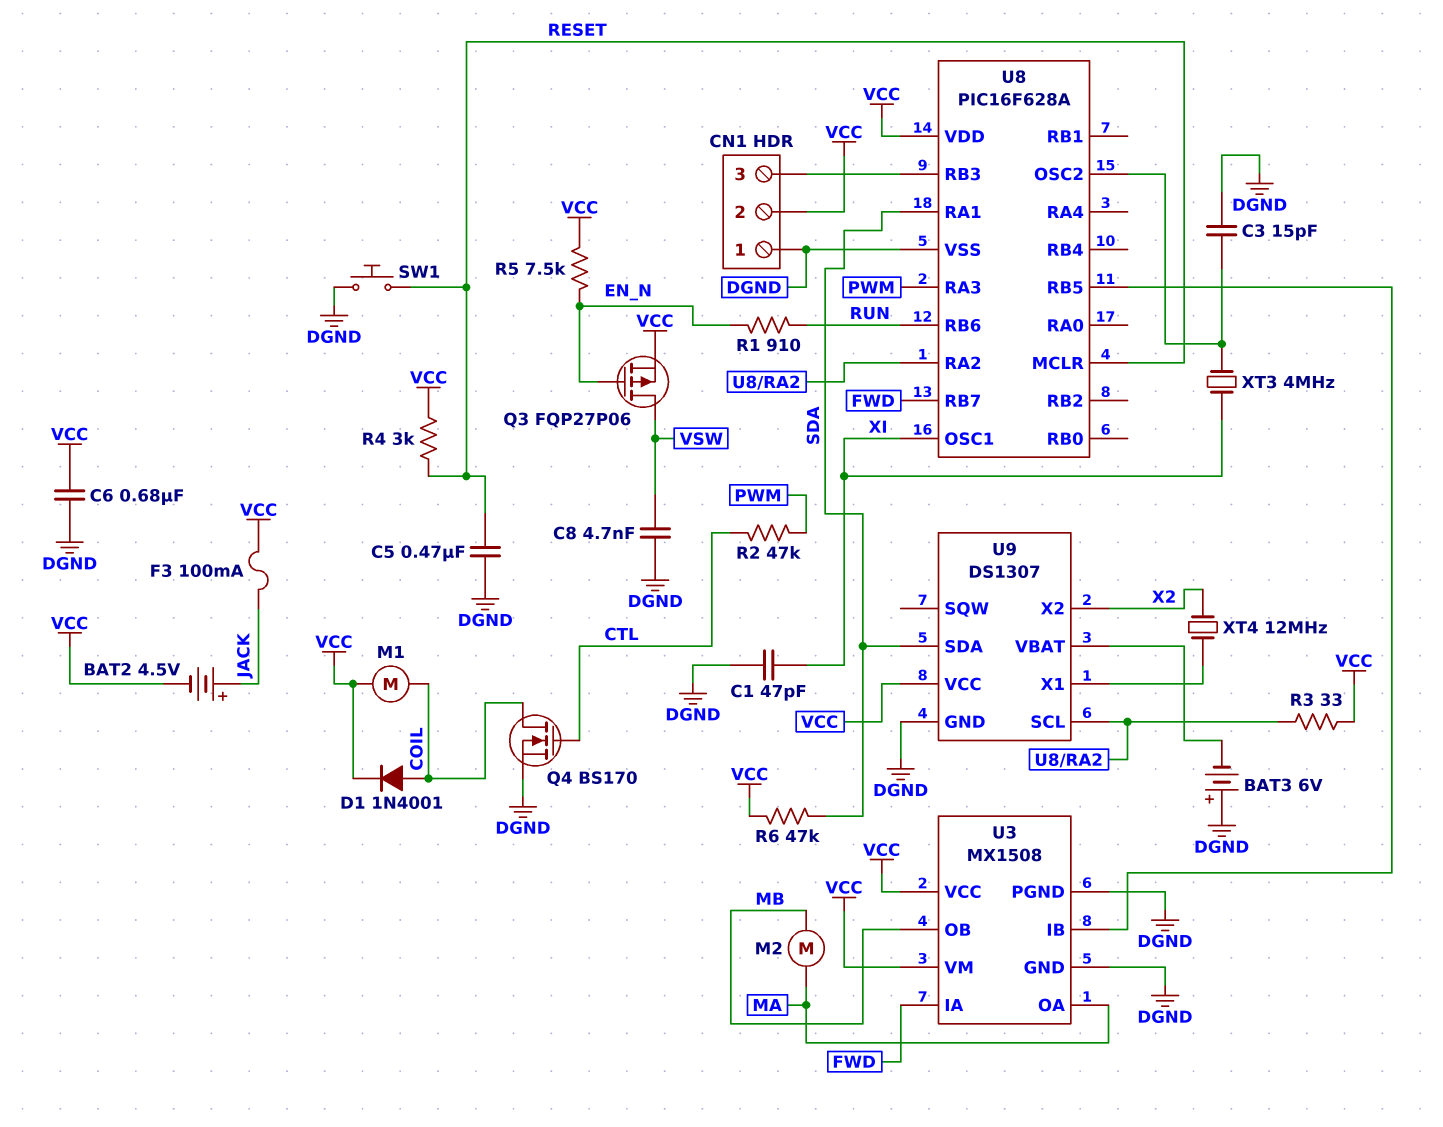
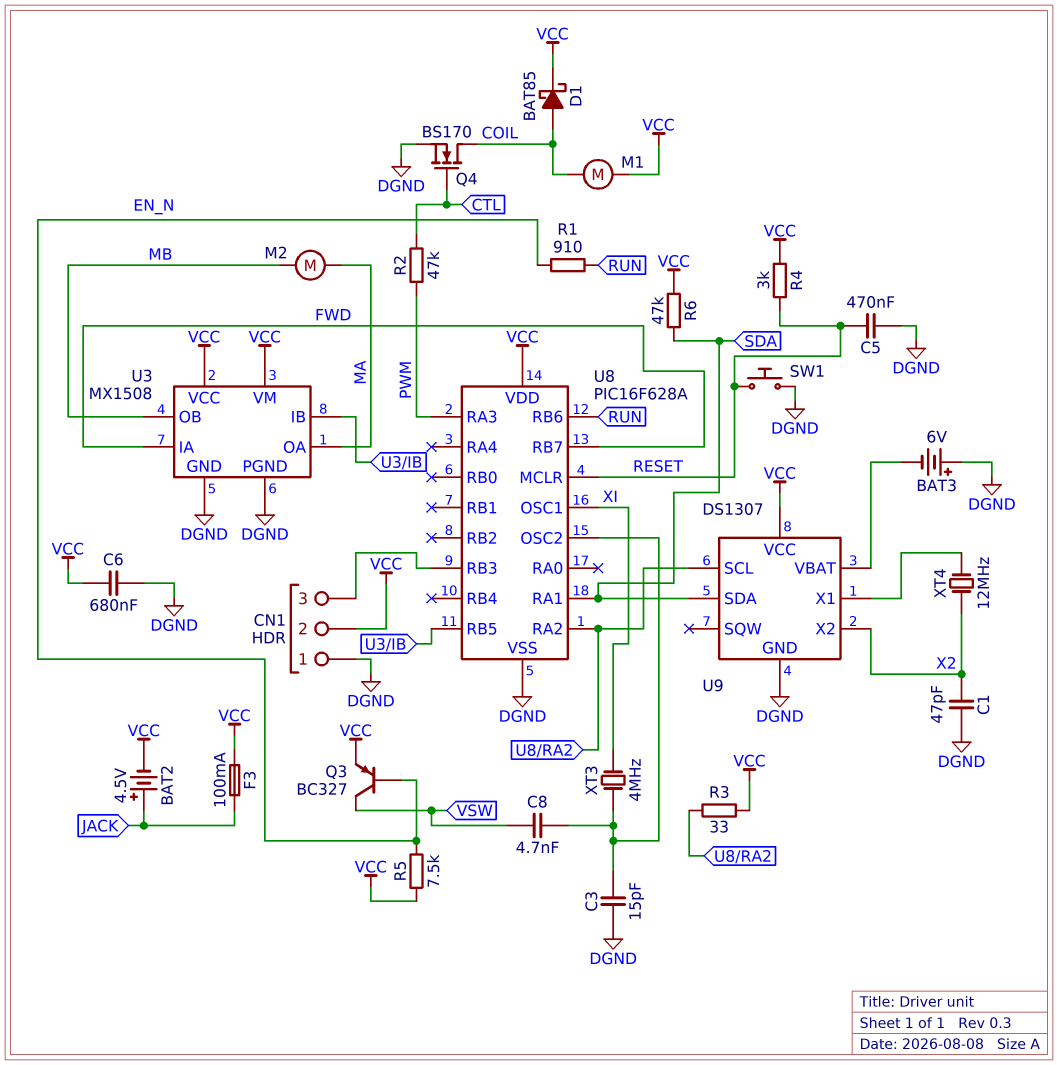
C1: 47pF (DGND, XI) -> 47pF (DGND, X2)
C8: 4.7nF (DGND, VSW) -> 4.7nF (U8/OSC2, VSW)
D1: diode 1N4001 (A COIL, K VCC) -> schottky BAT85 (A COIL, K VCC)
Q3: PMOS FQP27P06 (G EN_N, D VSW, S VCC) -> PNP BC327 (B EN_N, C VSW, E VCC)

